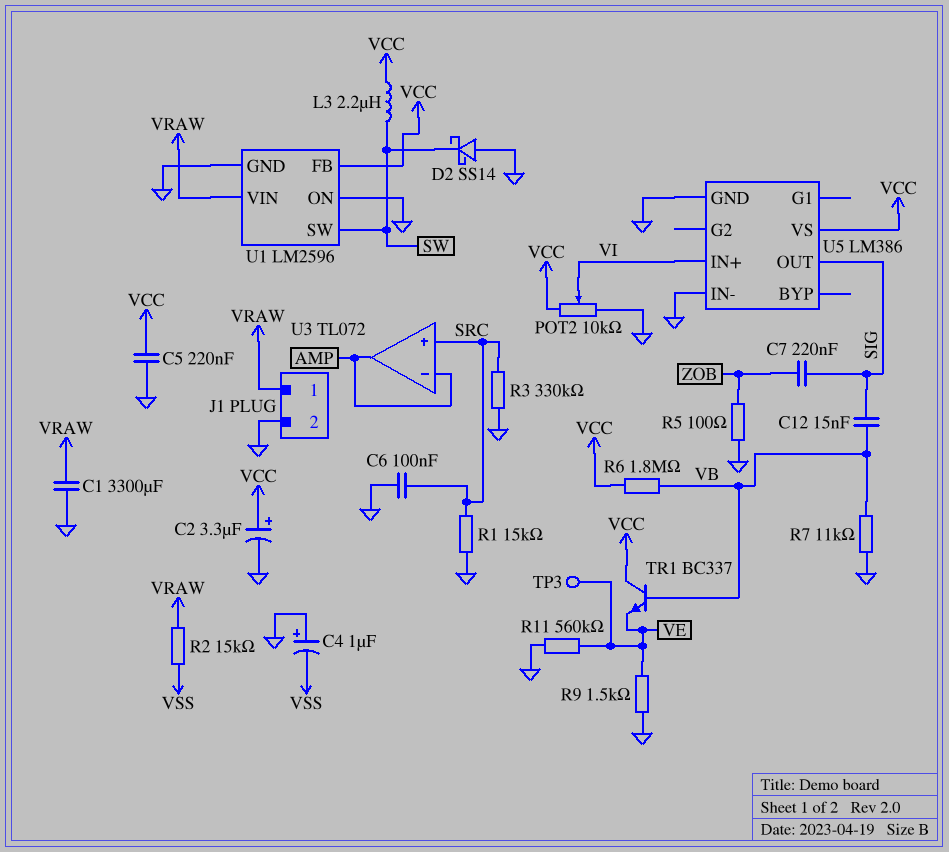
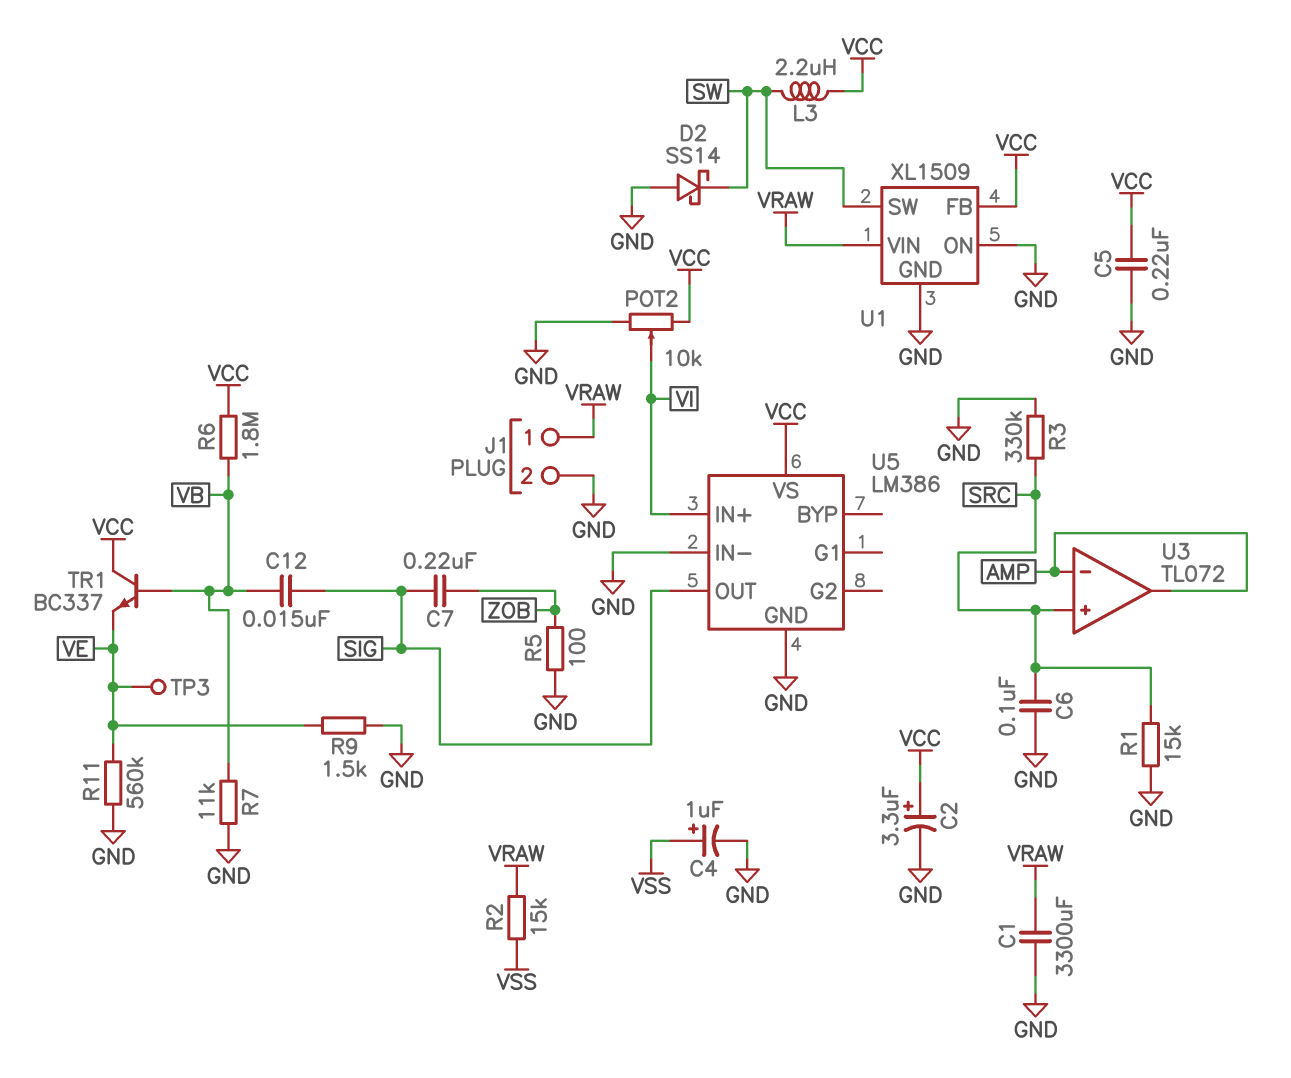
C4: 1uF (plus GND, minus VSS) -> 1uF (plus VSS, minus GND)
U1: LM2596 -> XL1509

